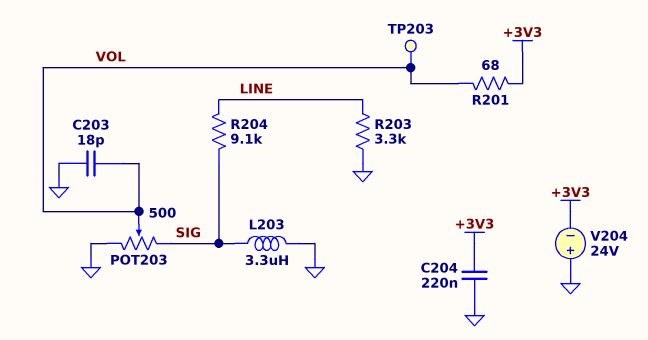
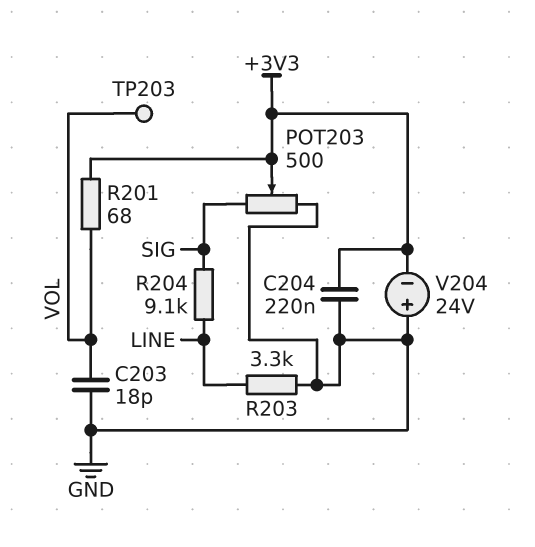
L203: 3.3uH (GND, SIG) -> none
POT203: 500 (GND, SIG, wiper VOL) -> 500 (GND, SIG, wiper +3V3)

